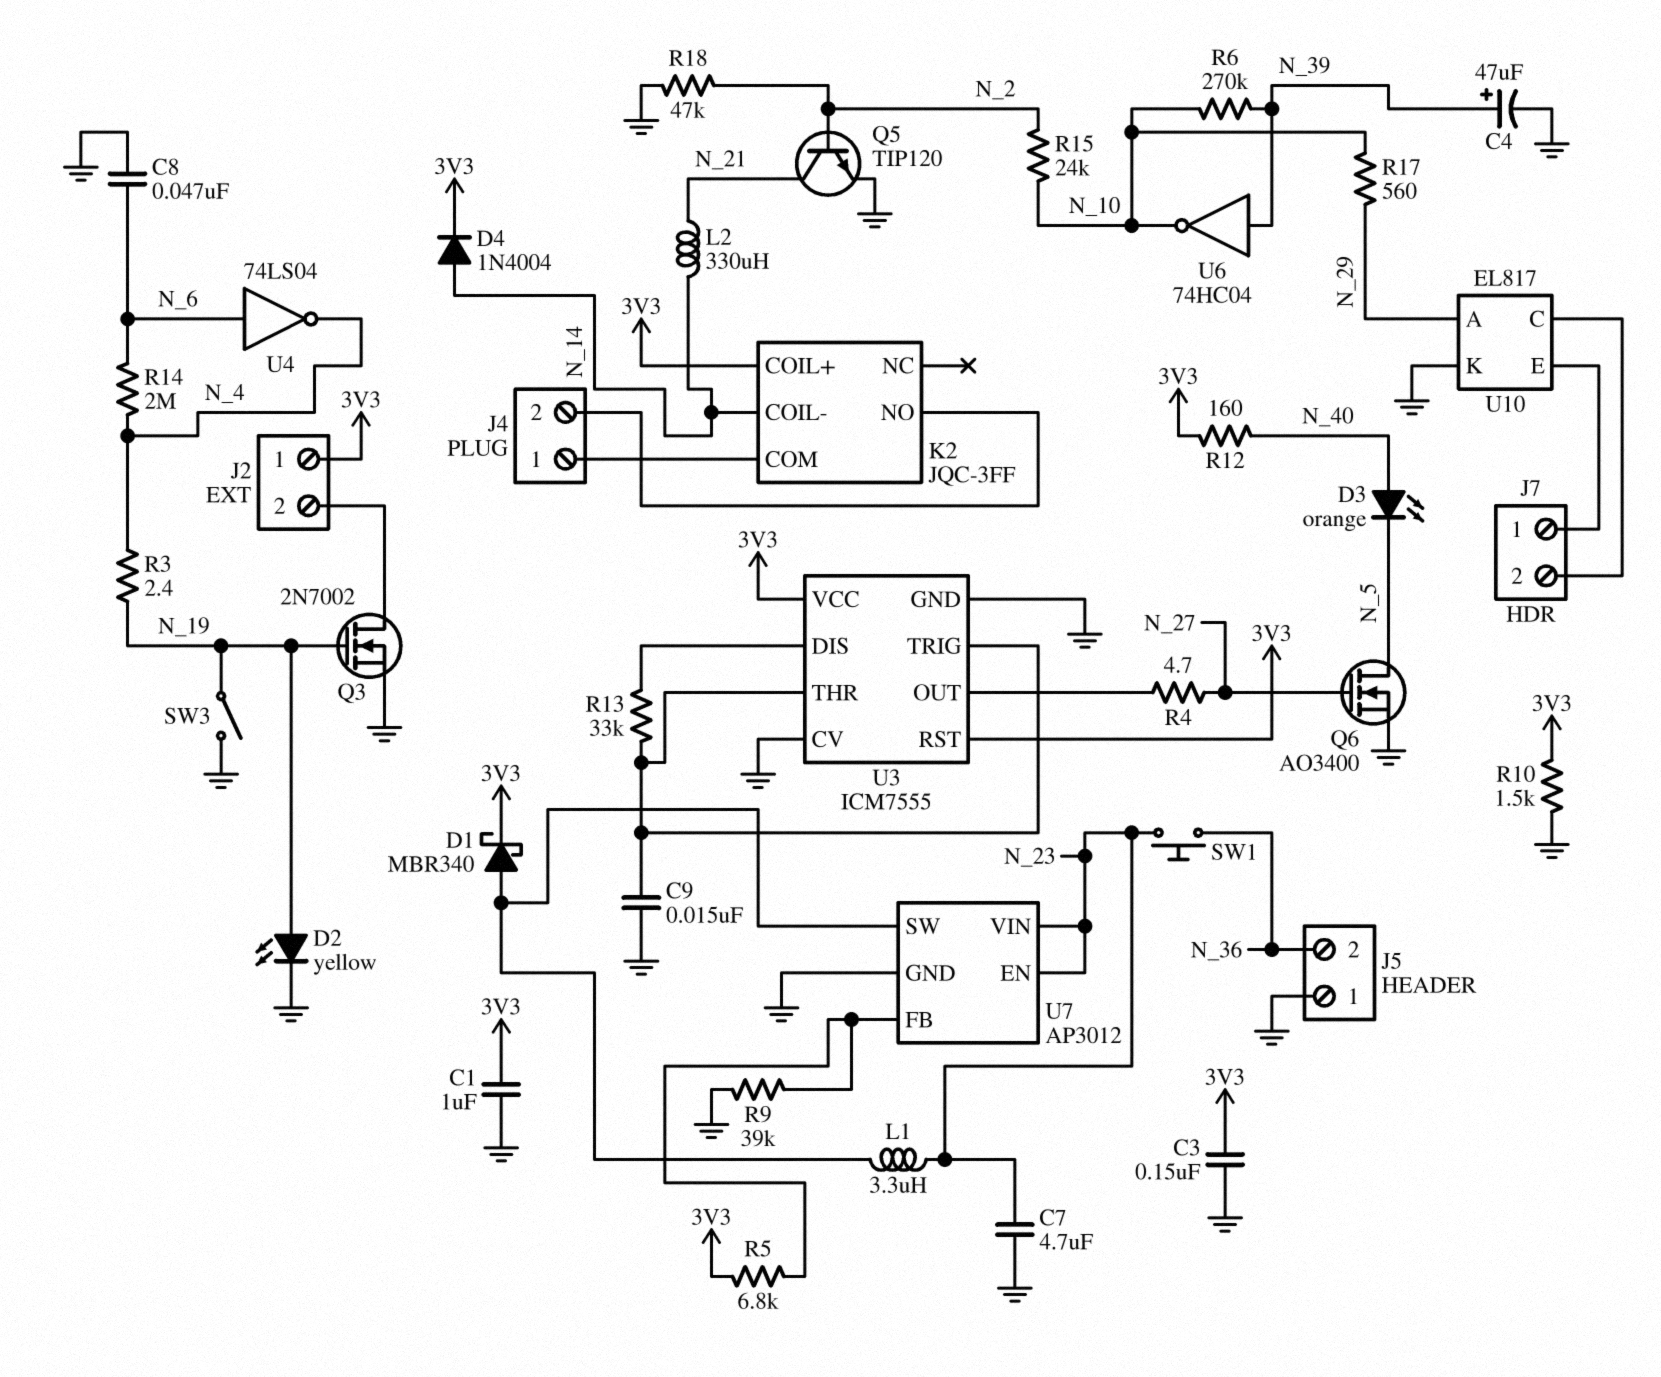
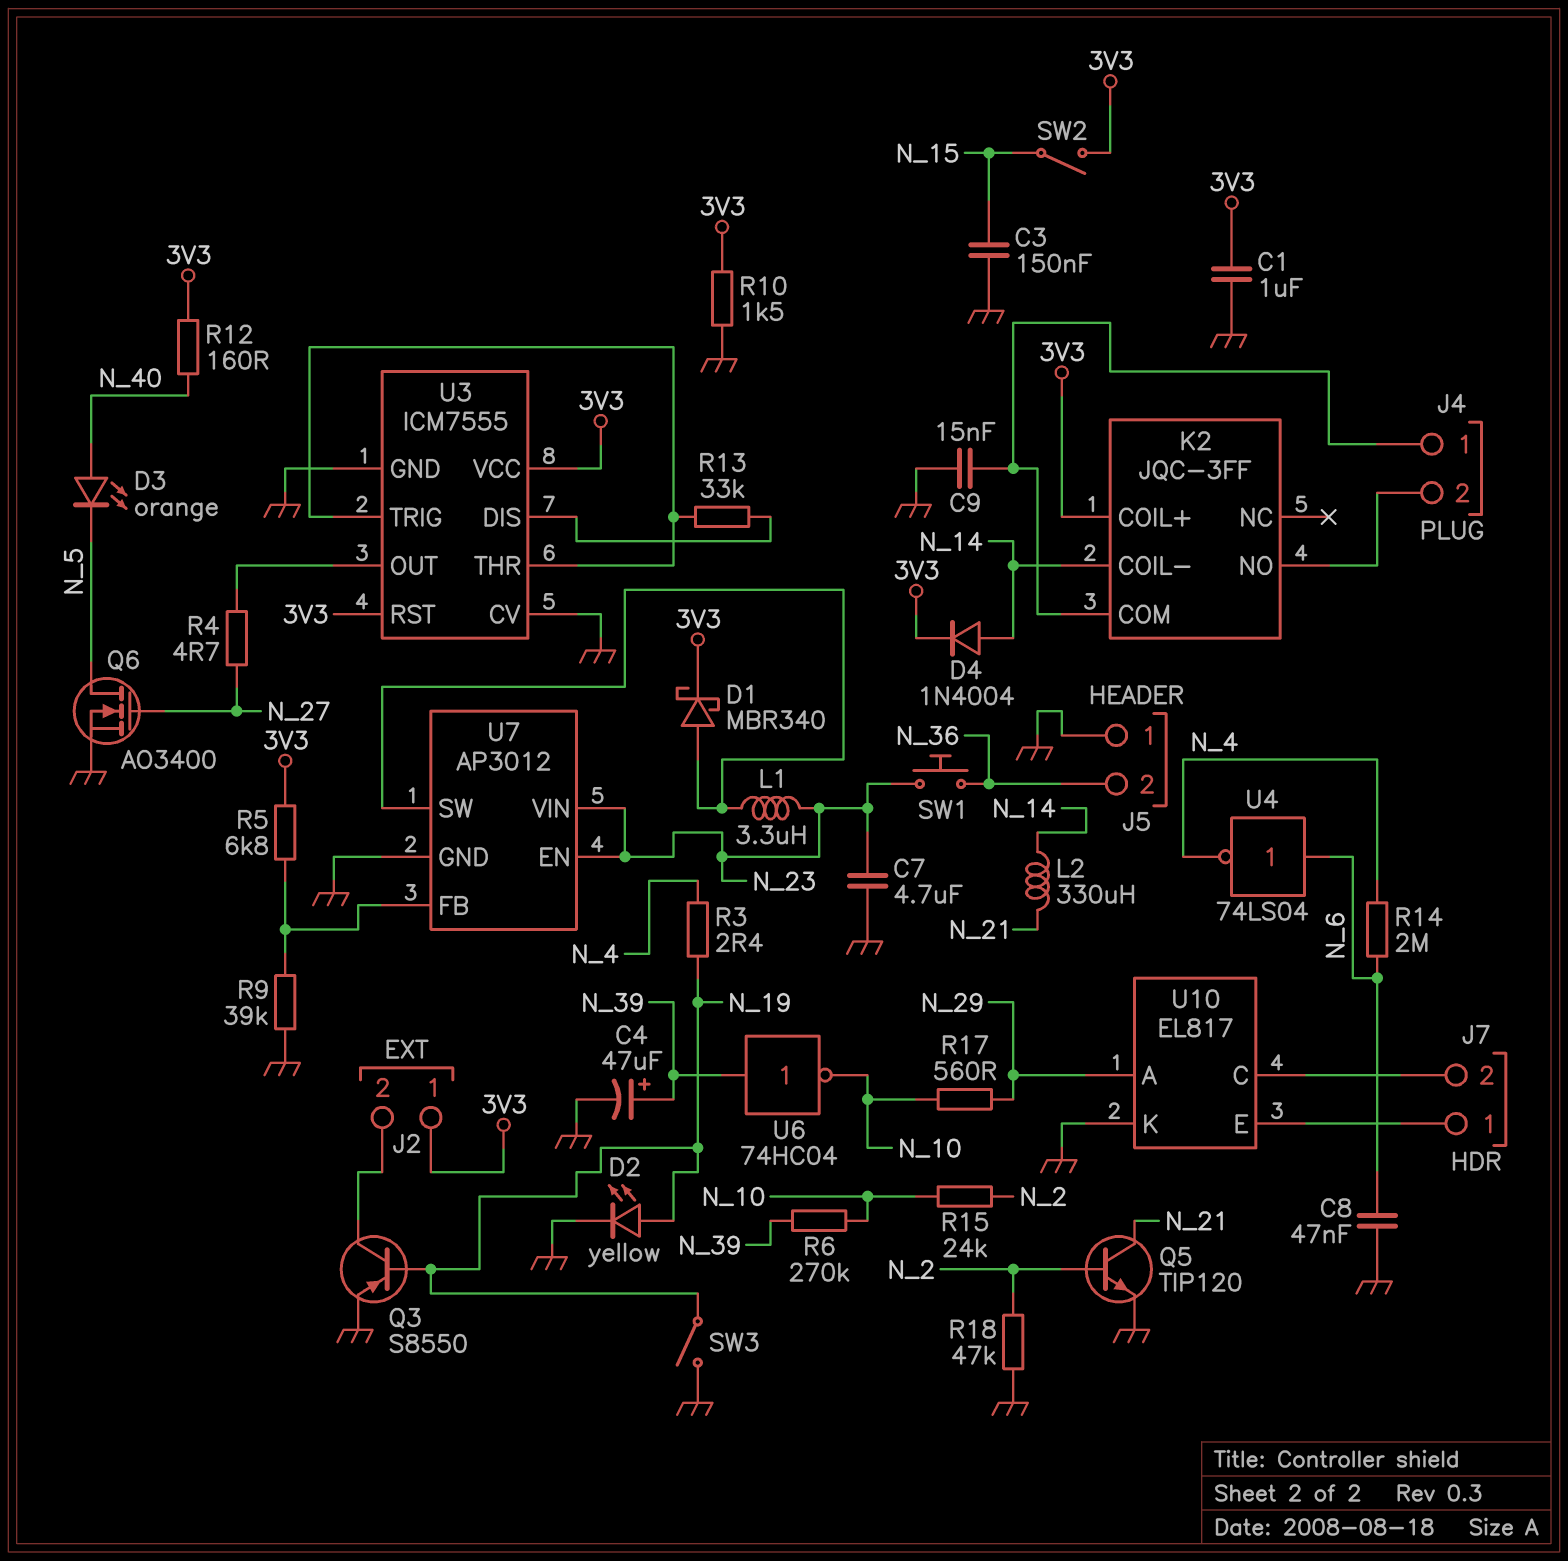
C3: 150nF (3V3, GND) -> 150nF (GND, N_15)
C9: 15nF (GND, U3/THR) -> 15nF (GND, J4/1)
Q3: NMOS 2N7002 (G N_19, D J2/2, S GND) -> PNP S8550 (B N_19, C J2/2, E GND)
SW2: none -> switch (3V3, N_15)

